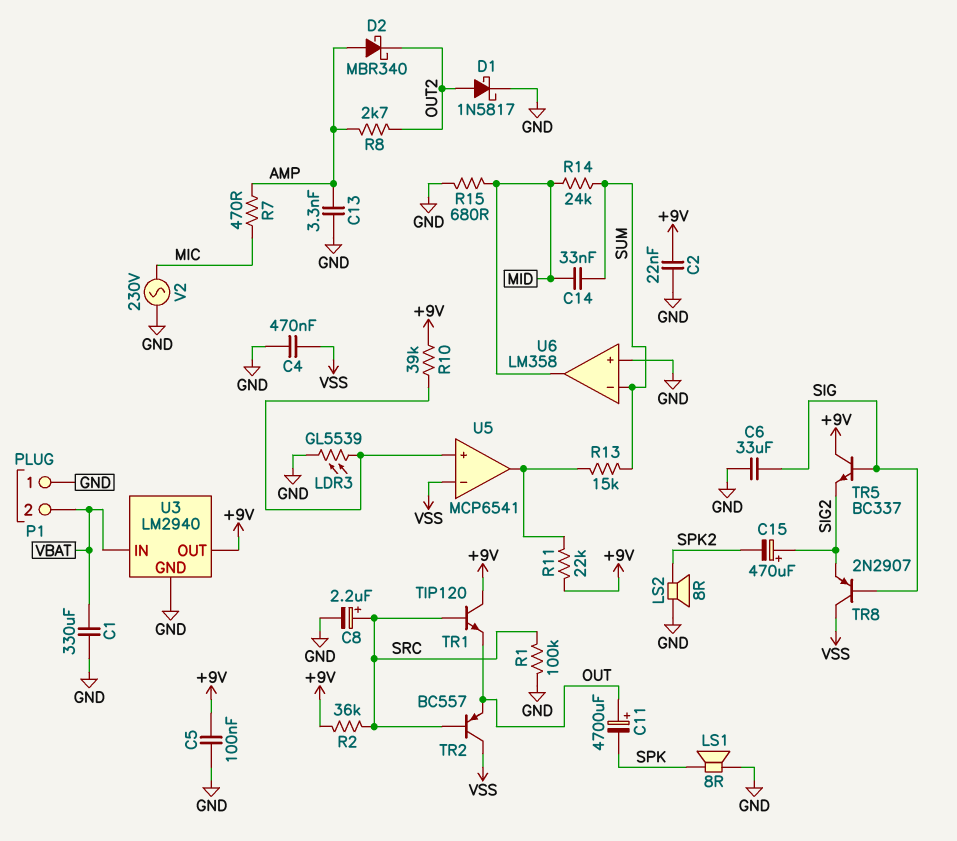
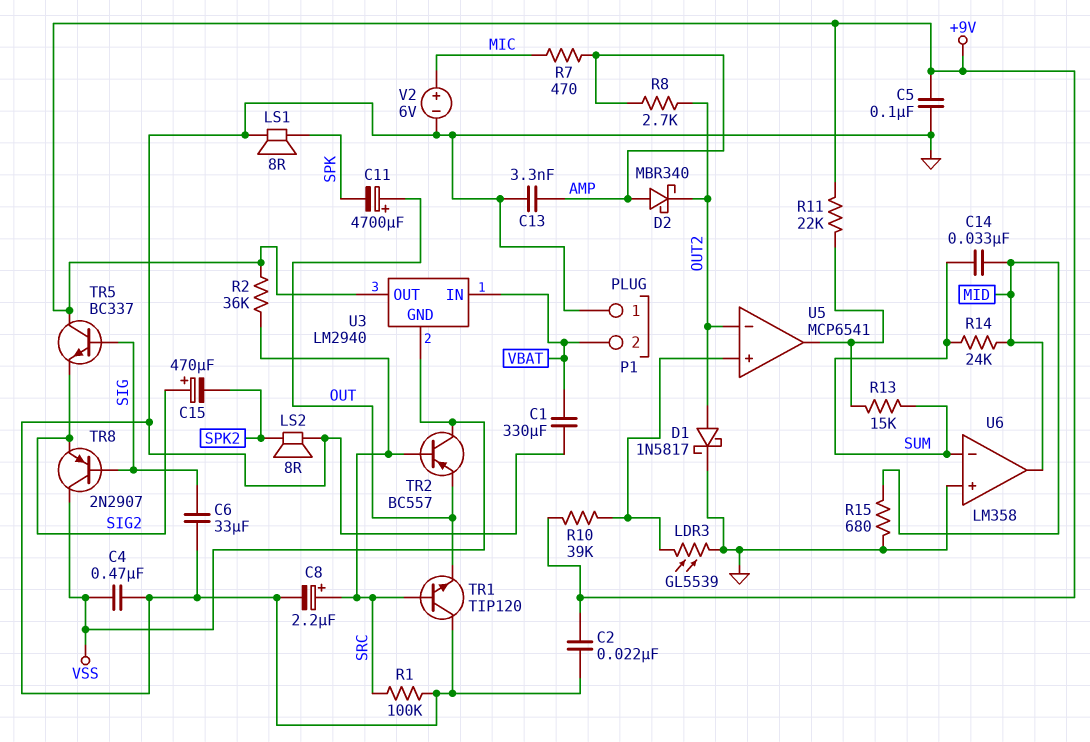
TR1: NPN TIP120 (B SRC, C +9V, E OUT) -> NPN TIP120 (B SRC, C GND, E OUT)
U3 pin GND: GND -> VSS
U5 pin in-: VSS -> OUT2
V2: AC 230V (GND, MIC) -> 6V (plus MIC, minus GND)

